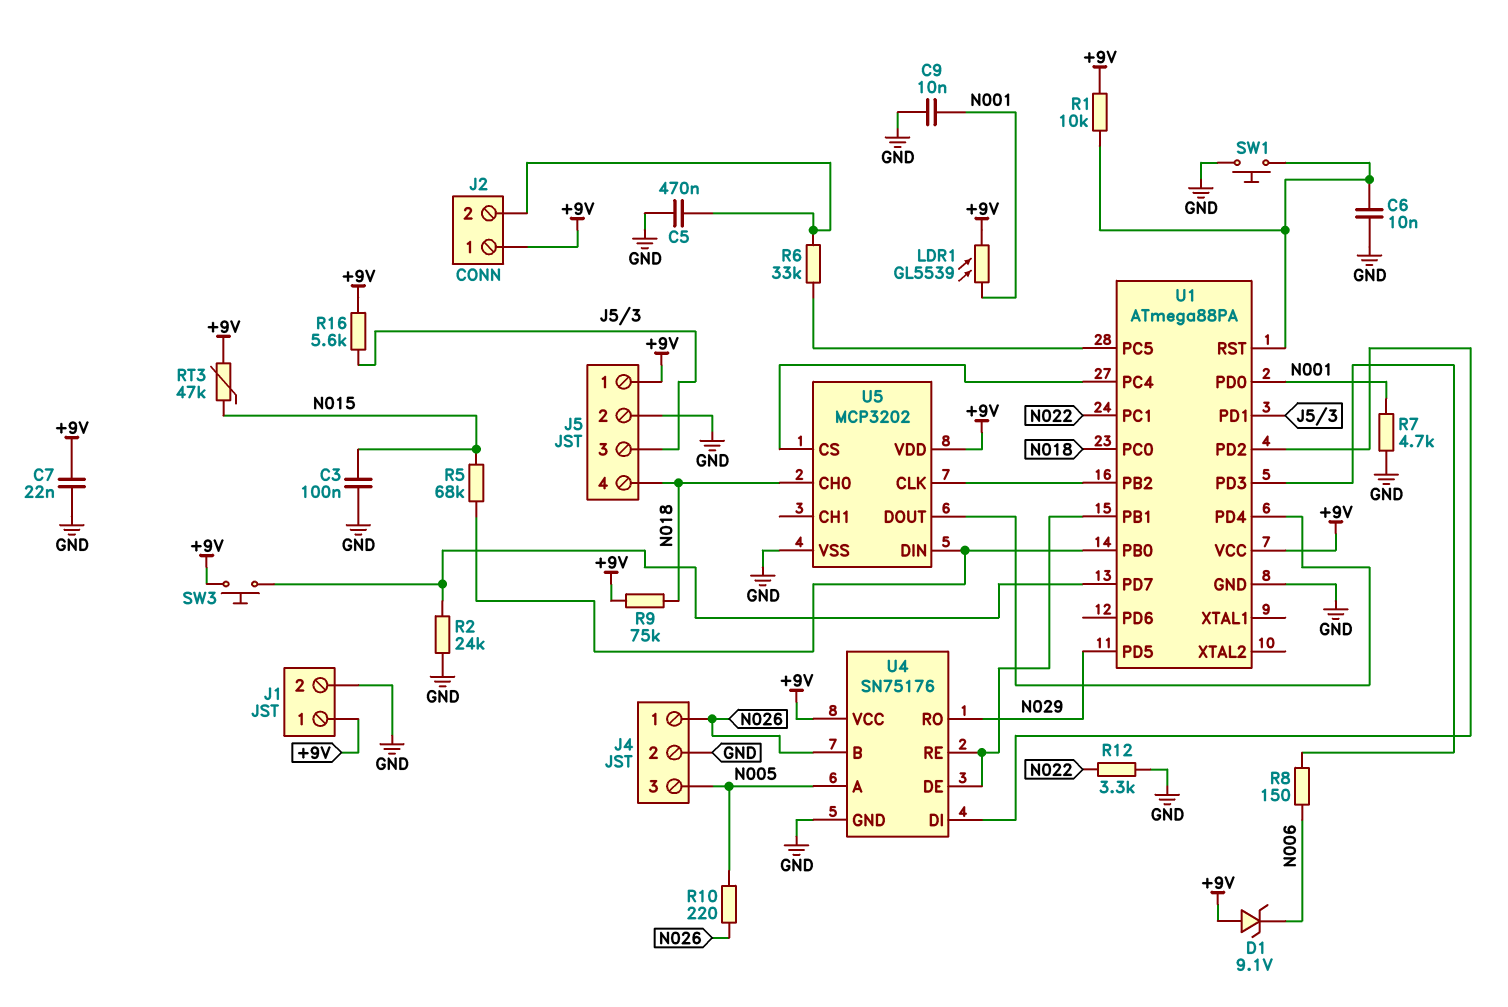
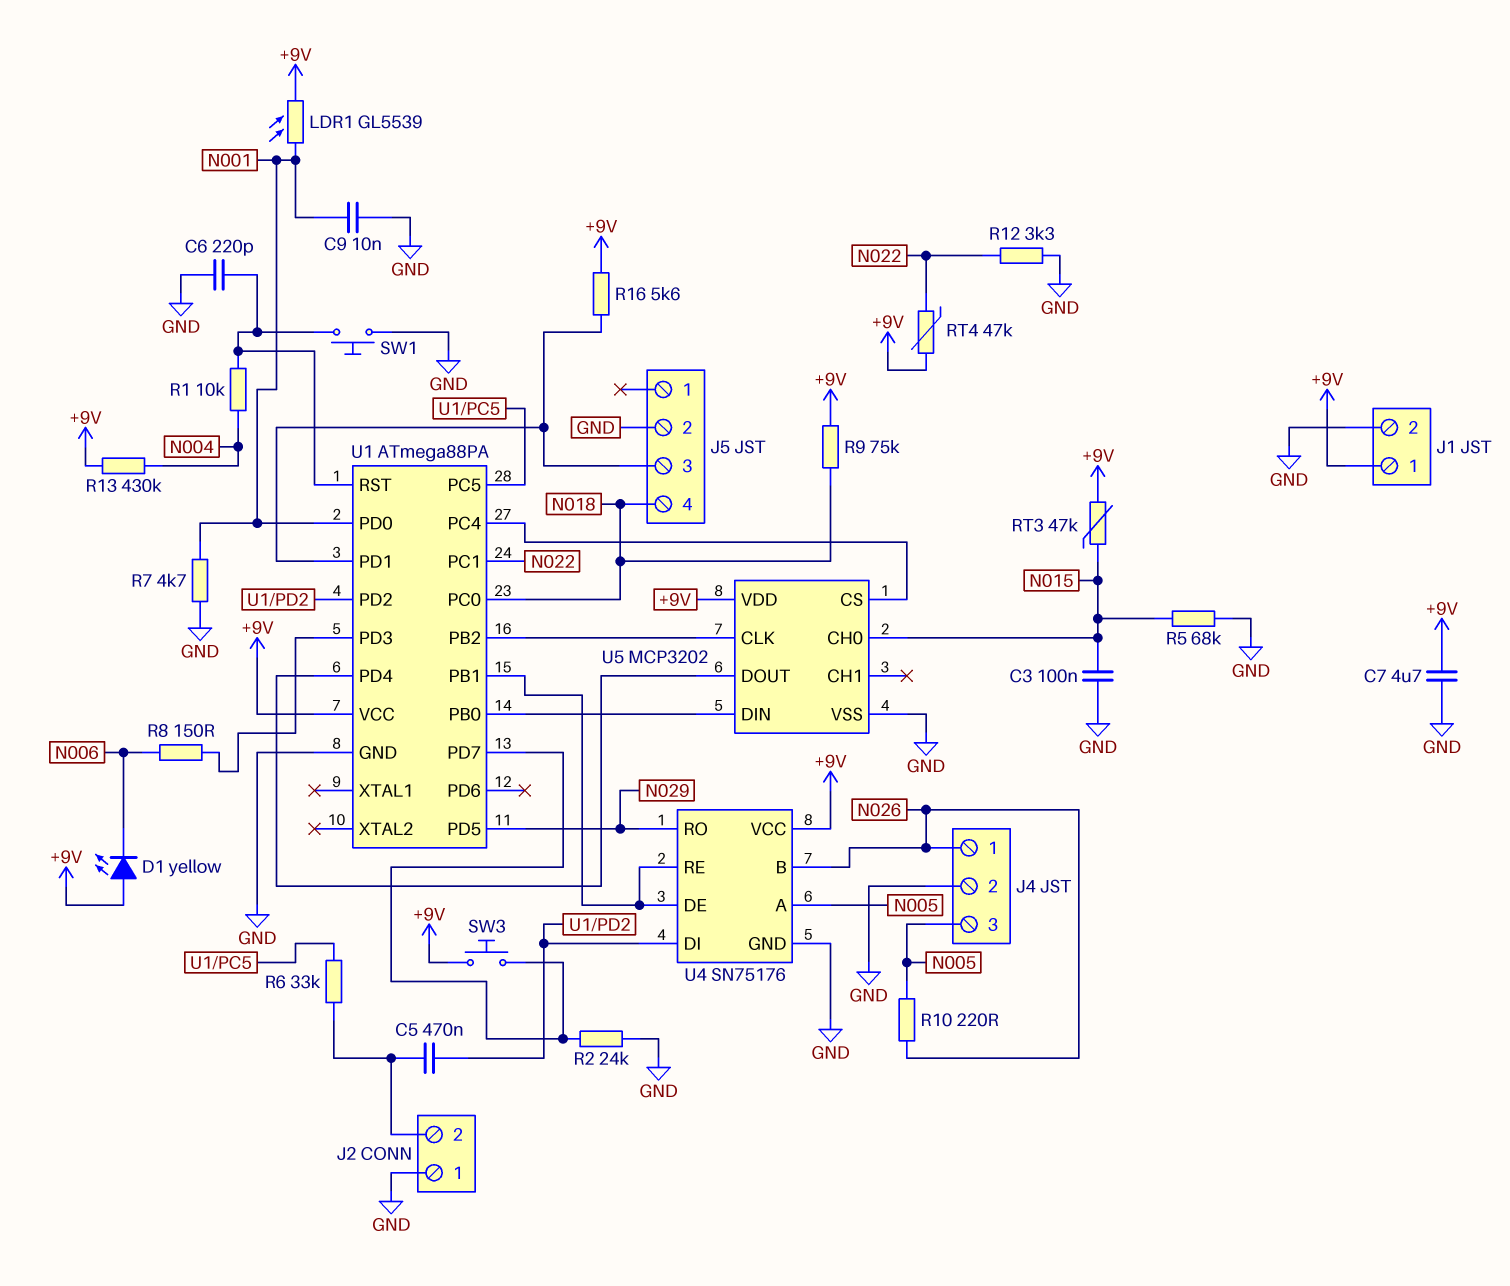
C5: 470nF (GND, J2/2) -> 470nF (J2/2, U1/PD2)
C6: 10nF (GND, U1/RST) -> 220pF (GND, U1/RST)
C7: 22nF (+9V, GND) -> 4.7uF (+9V, GND)
D1: zener 9.1V (A +9V, K N006) -> LED yellow (A +9V, K N006)
J2 pin 1: +9V -> GND
J5 pin 1: +9V -> none
R1: 10k (+9V, U1/RST) -> 10k (N004, U1/RST)
R5: 68k (N015, U1/PB0) -> 68k (GND, N015)
R13: none -> 430k (+9V, N004)
RT4: none -> 47k (+9V, N022)
U5 pin CH0: N018 -> N015

